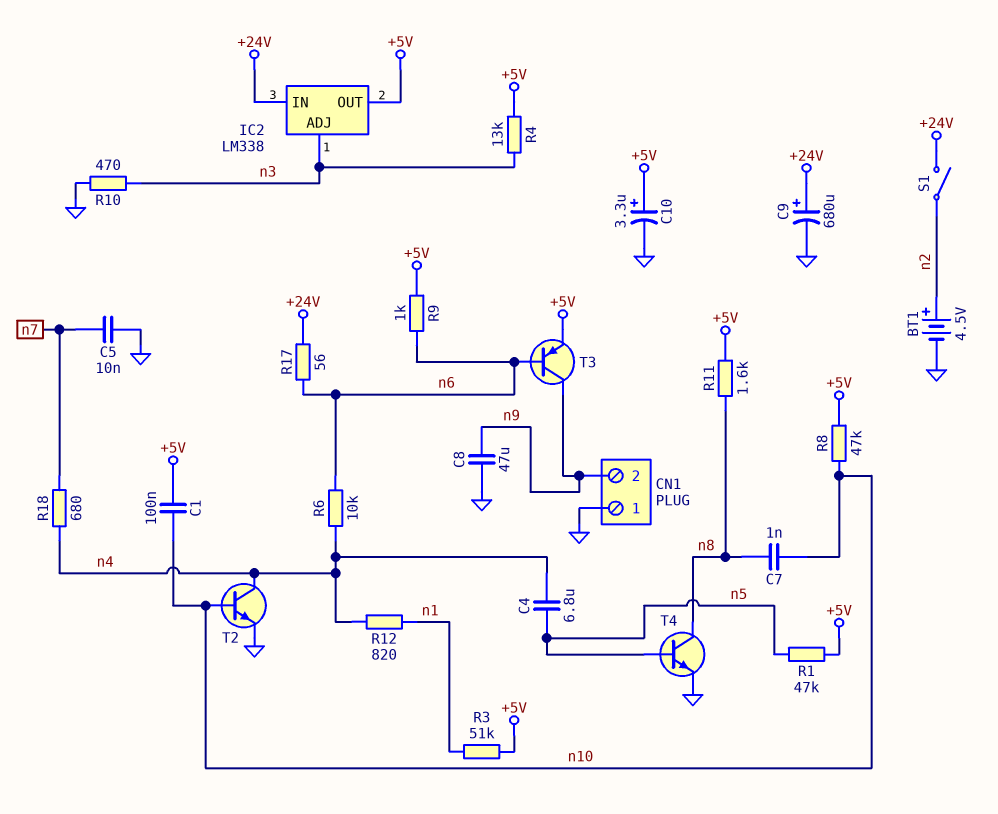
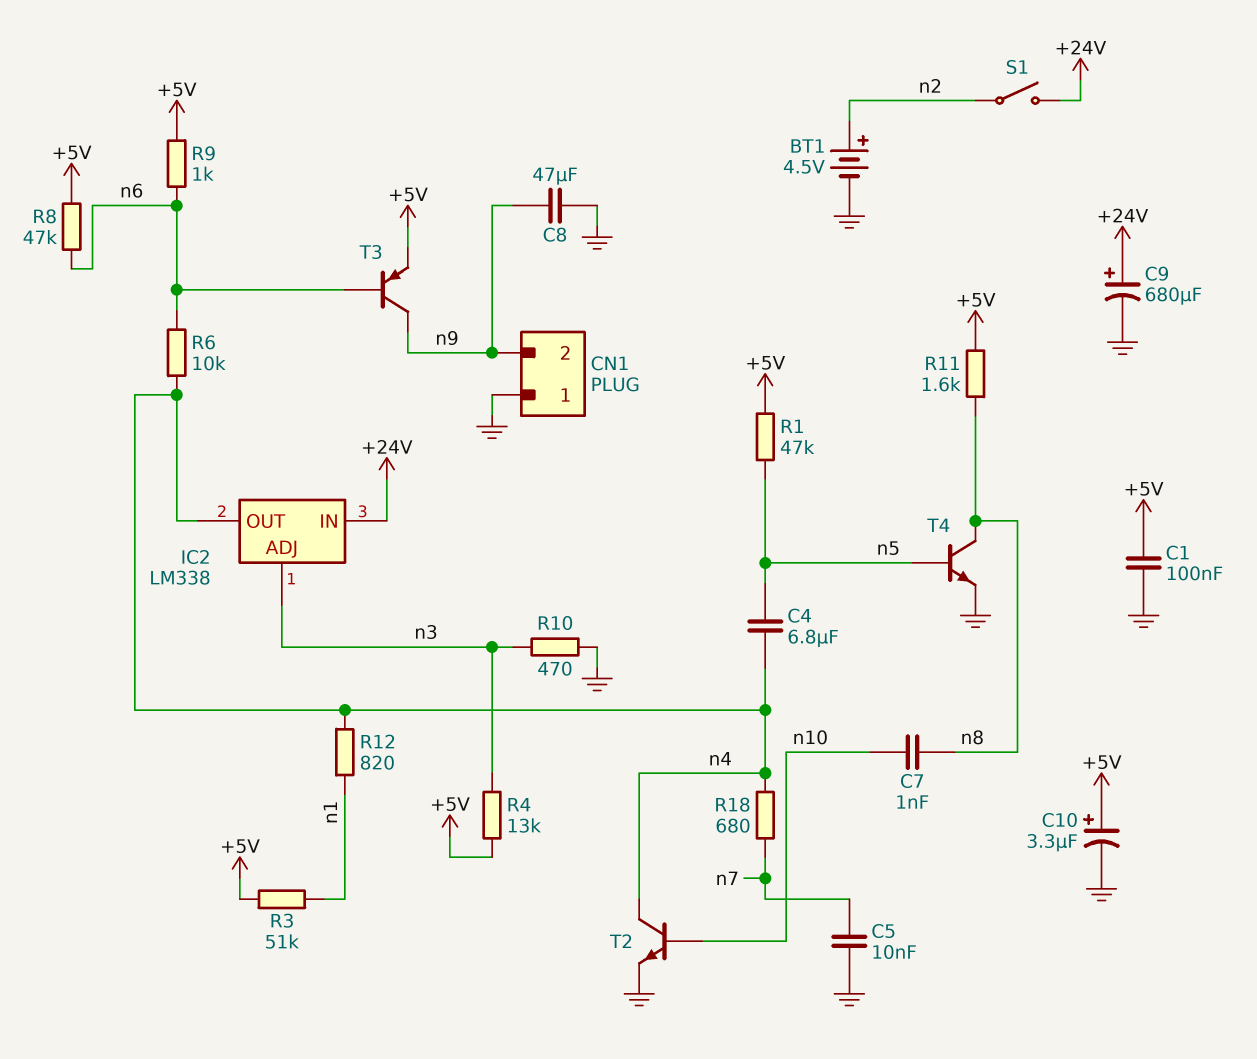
C1: 100nF (+5V, n10) -> 100nF (+5V, GND)
IC2 pin OUT: +5V -> n4
R8: 47k (+5V, n10) -> 47k (+5V, n6)
R17: 56 (+24V, n6) -> none

